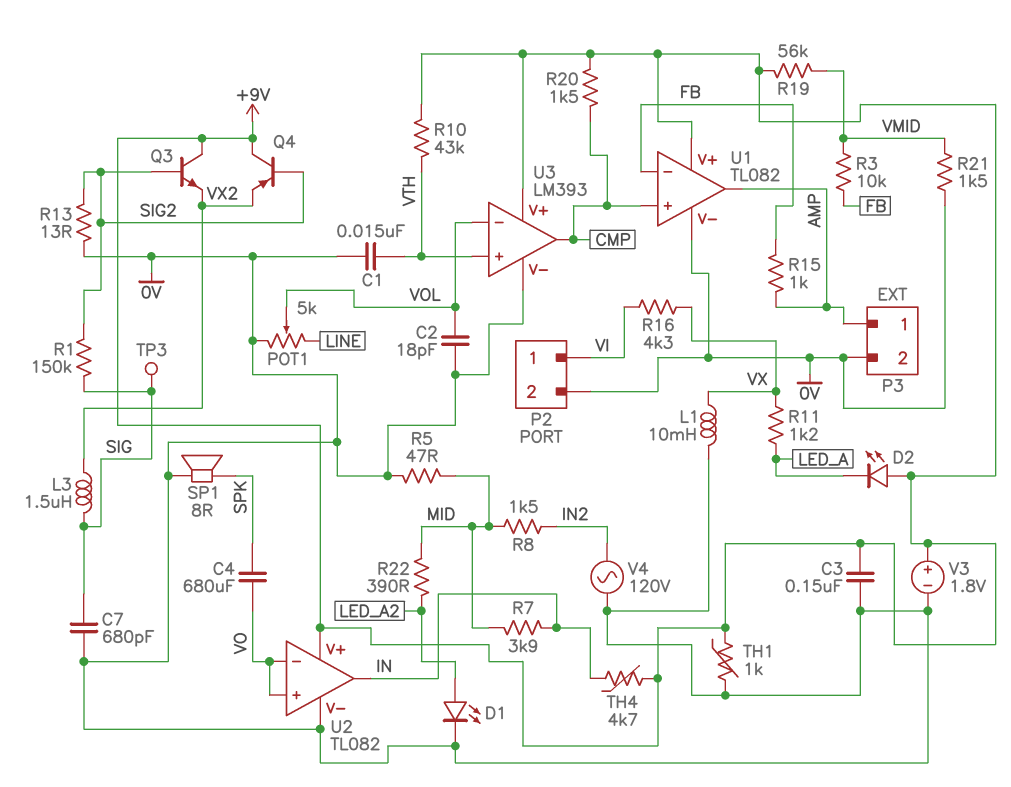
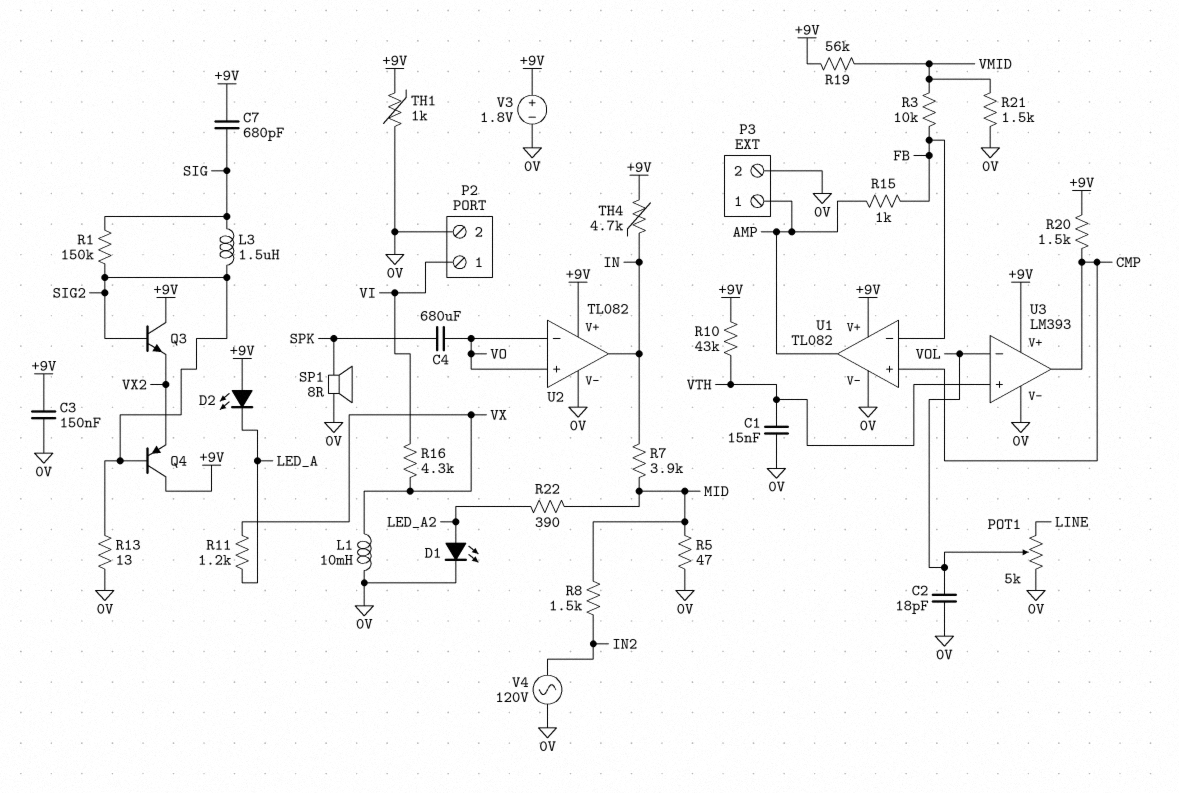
C7: 680pF (0V, SIG) -> 680pF (+9V, SIG)
L3: 1.5uH (SIG, VX2) -> 1.5uH (SIG, SIG2)
TP3: test point (SIG) -> none

